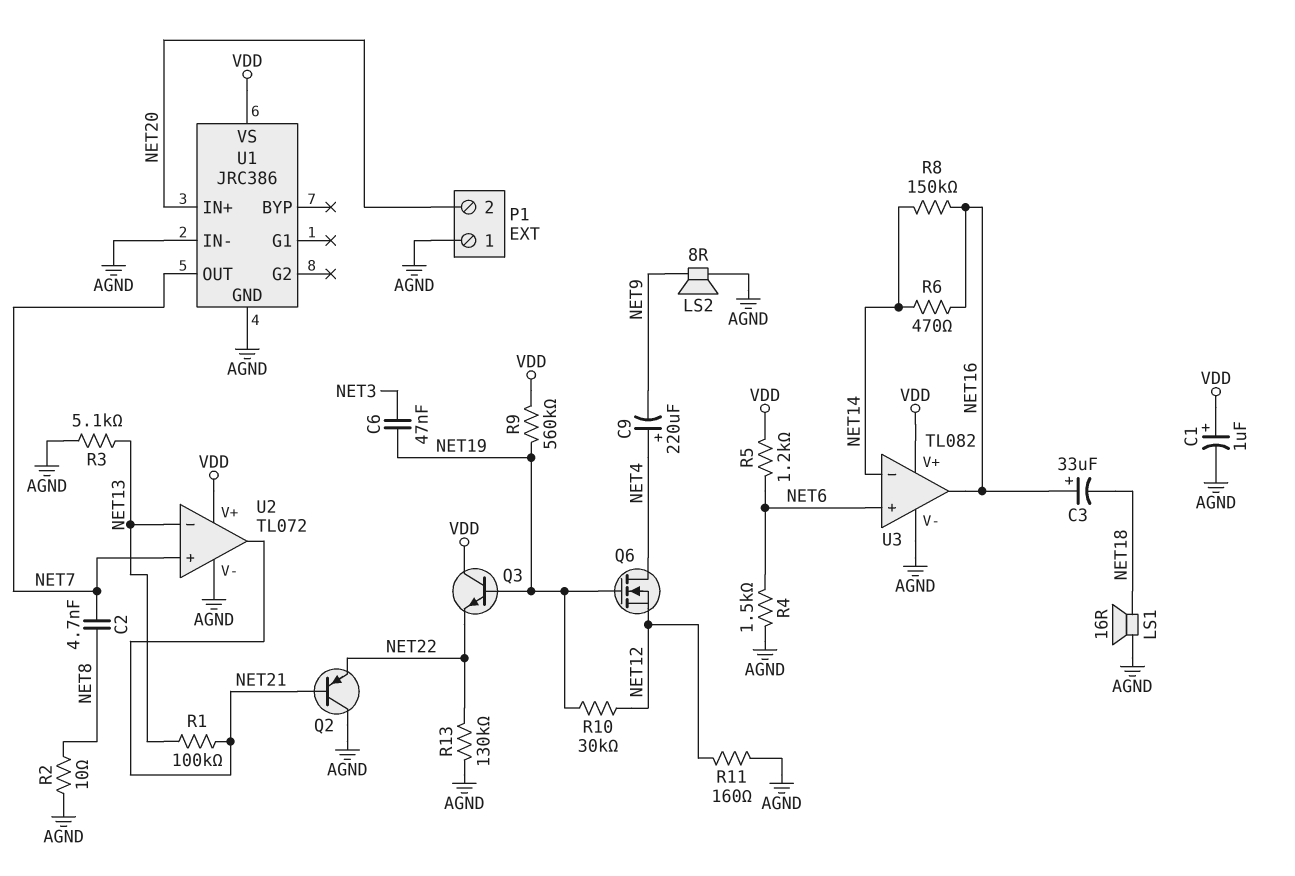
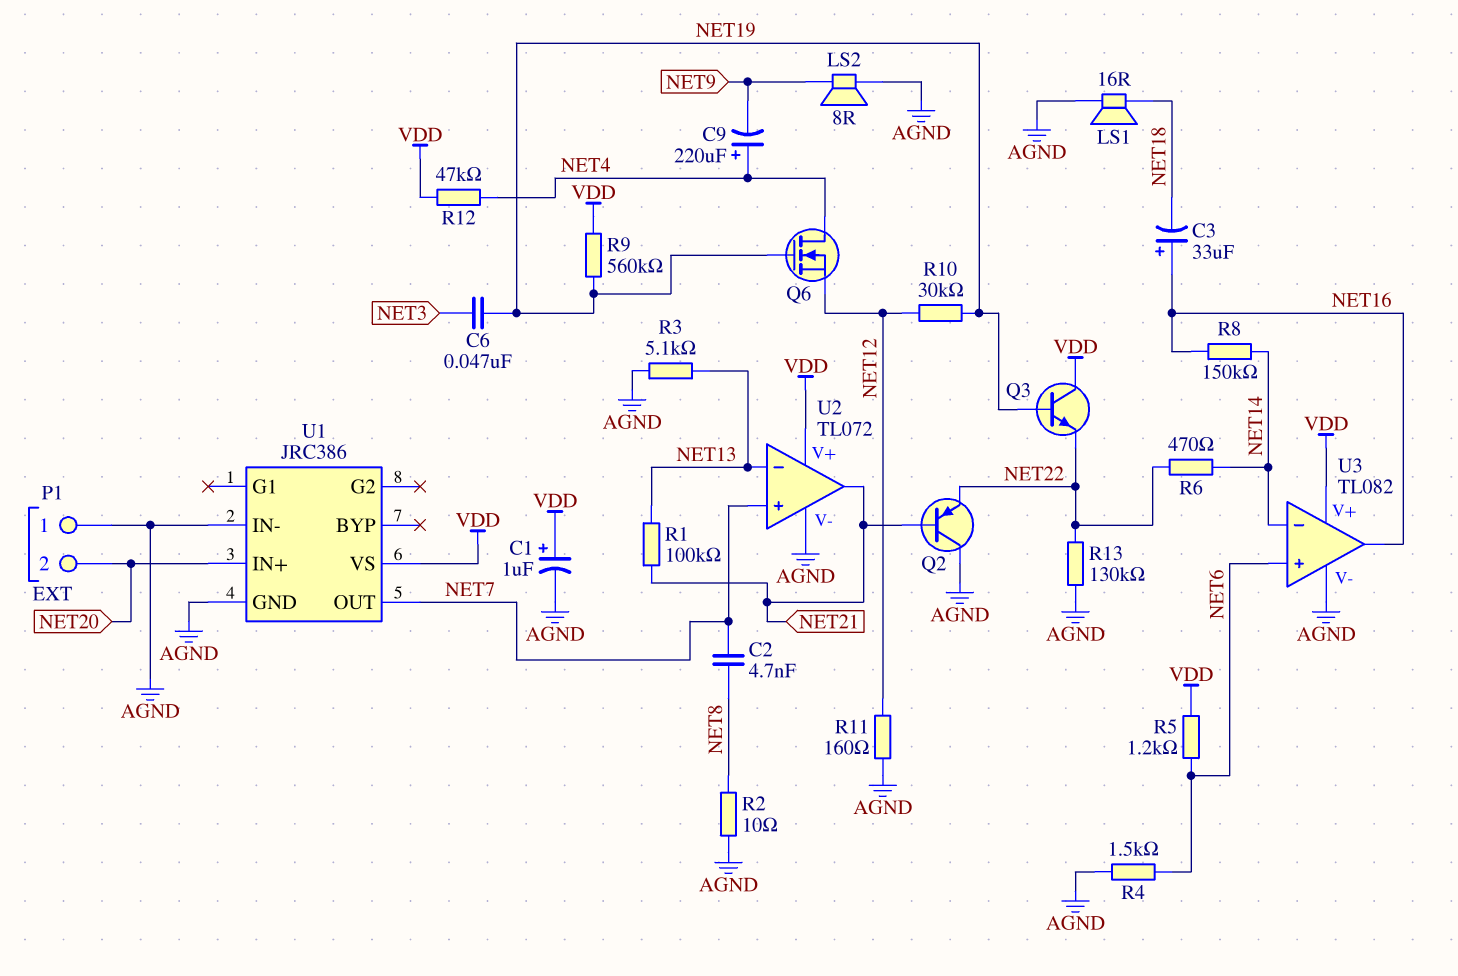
R6: 470 (NET14, NET16) -> 470 (NET14, NET22)
R12: none -> 47k (NET4, VDD)

